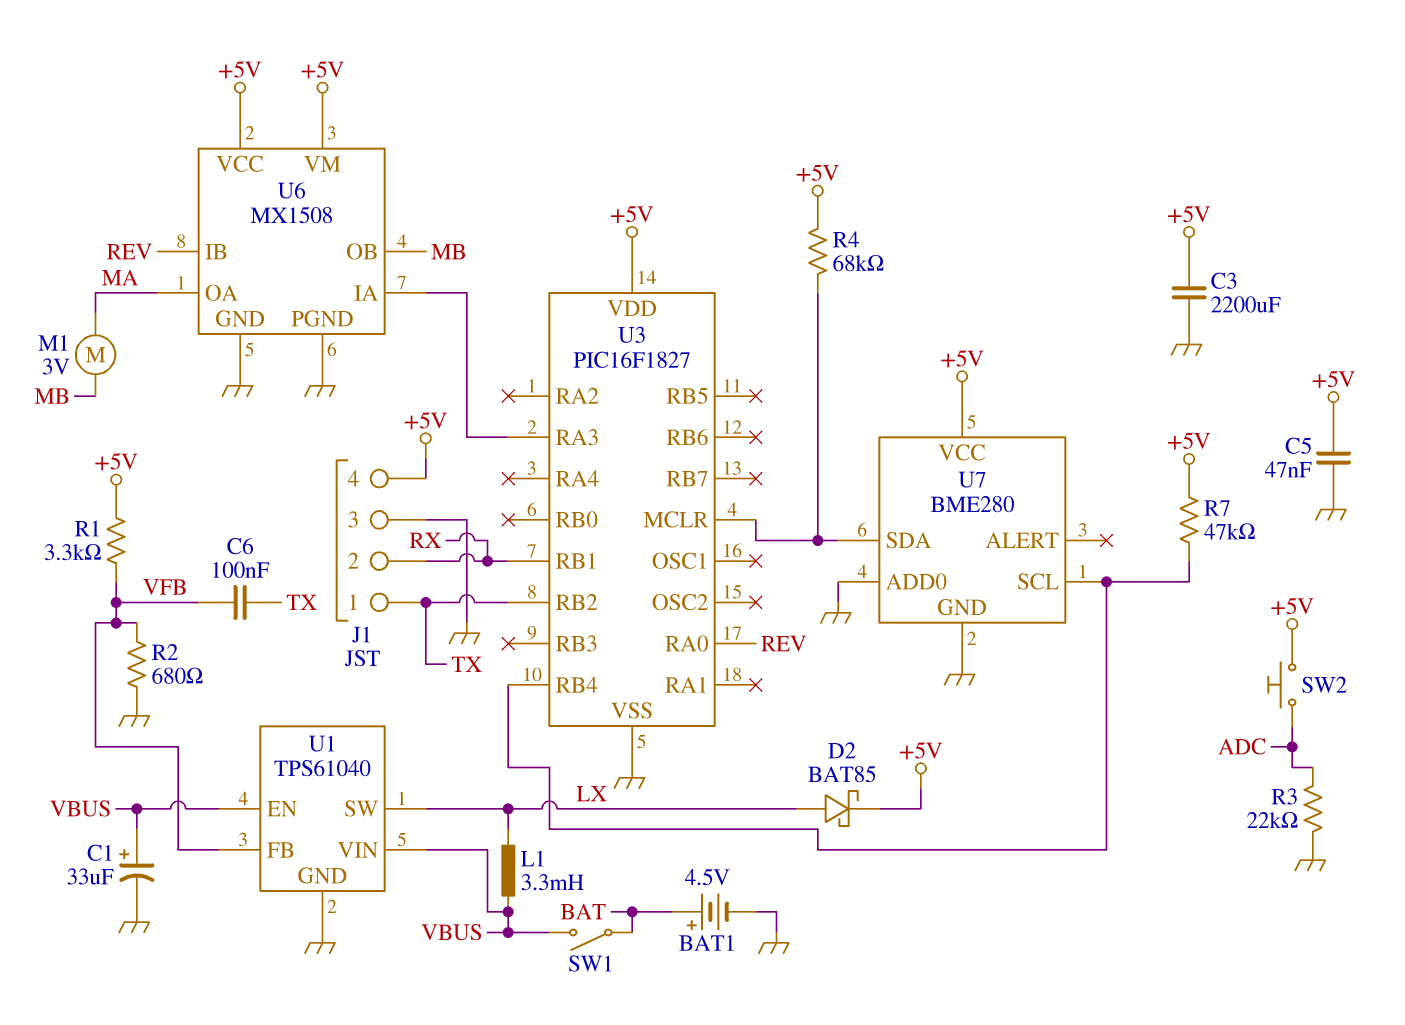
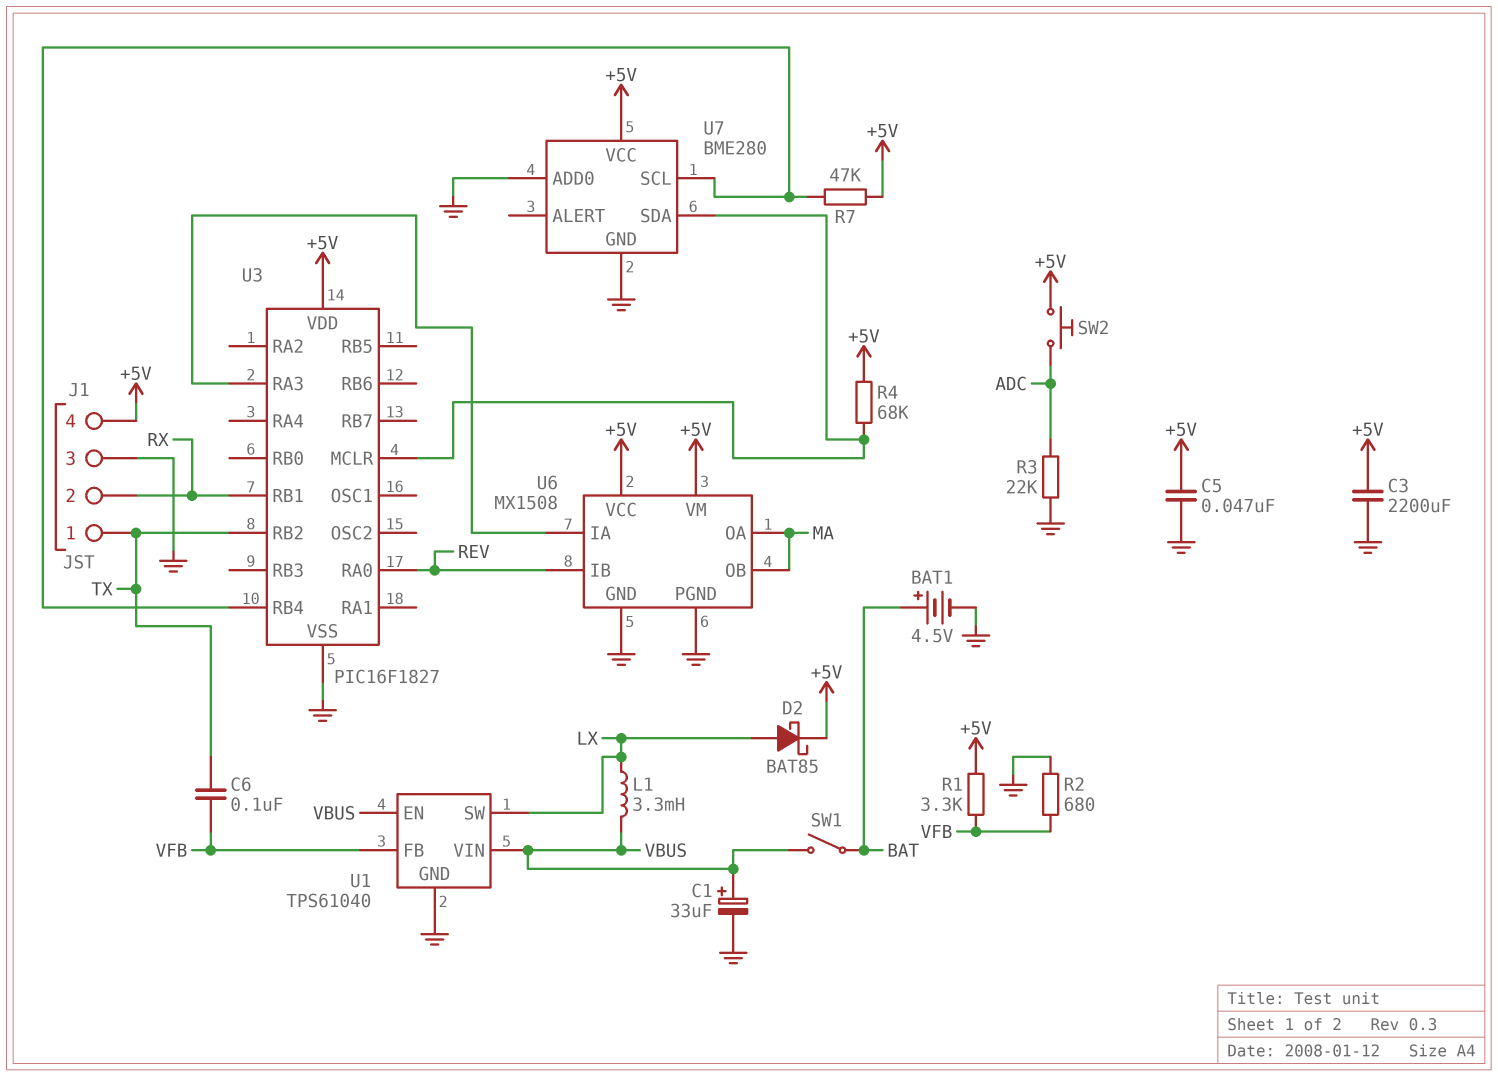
M1: motor 3V (MA, MB) -> none
U6 pin OB: MB -> MA

